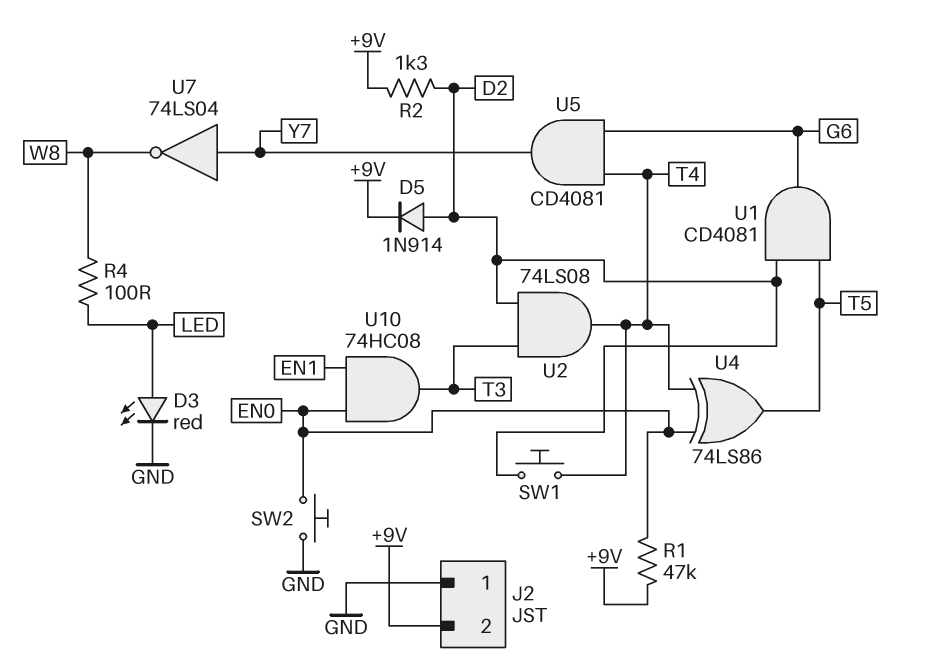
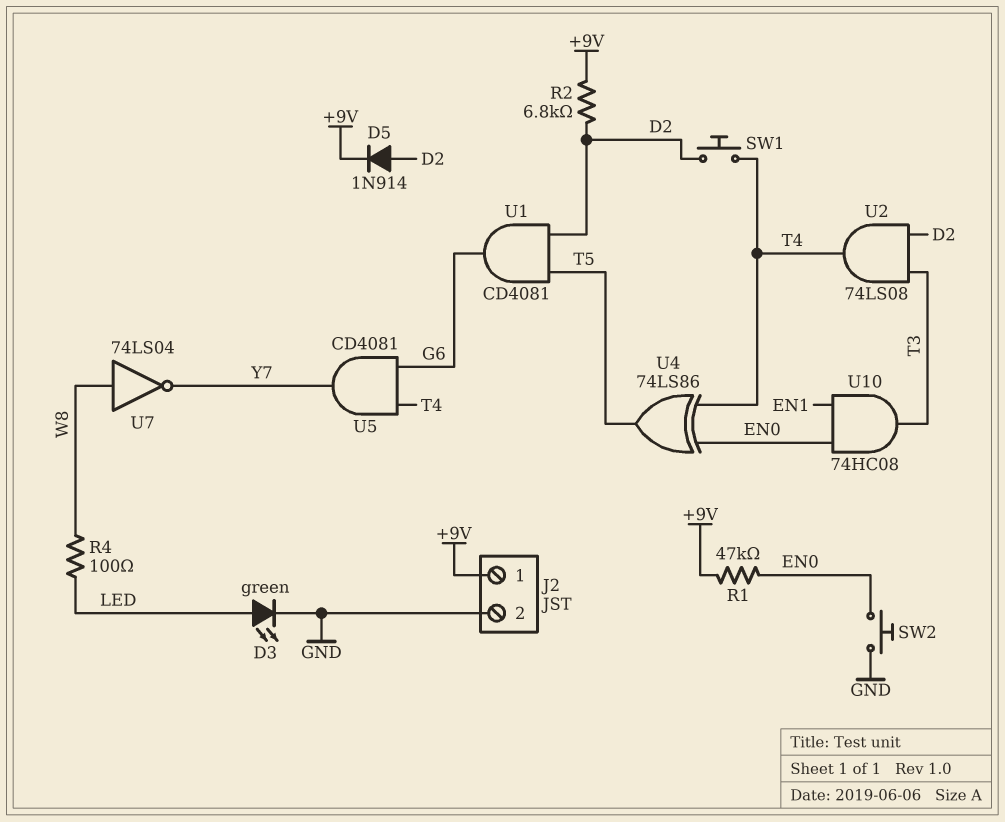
D3: LED red (A LED, K GND) -> LED green (A LED, K GND)
J2 pin 1: GND -> +9V
J2 pin 2: +9V -> GND
R2: 1.3k (+9V, D2) -> 6.8k (+9V, D2)
U7: NOT 74LS04 (in Y7, out W8) -> NOT 74LS04 (in W8, out Y7)

